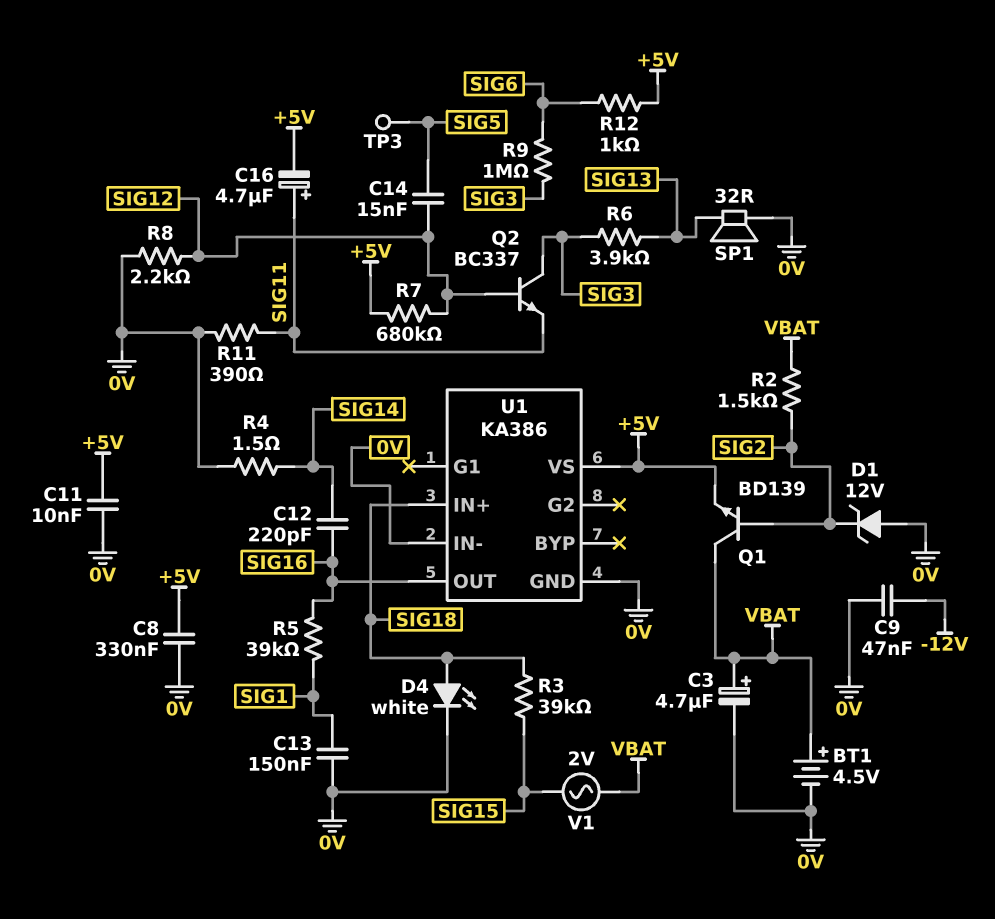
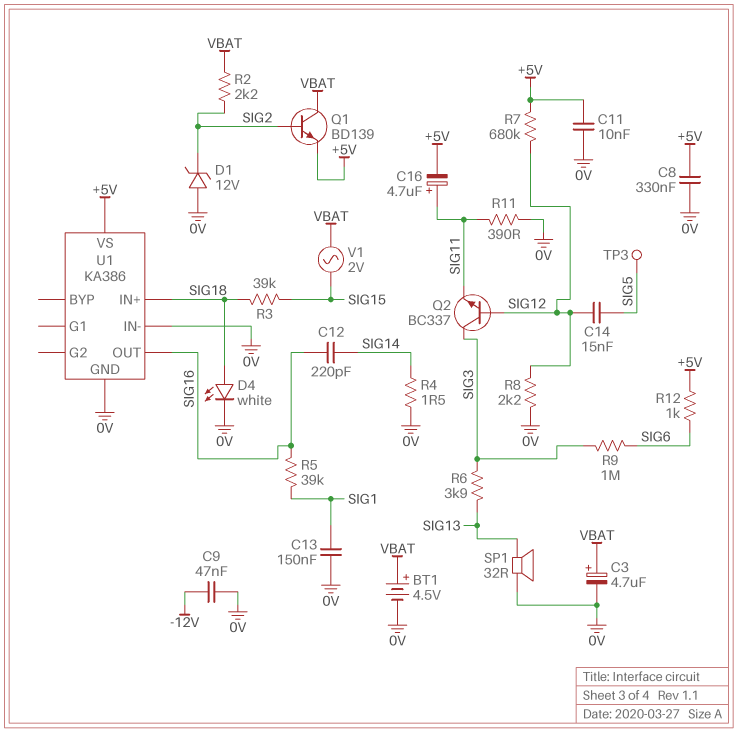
R2: 1.5k (SIG2, VBAT) -> 2.2k (SIG2, VBAT)

